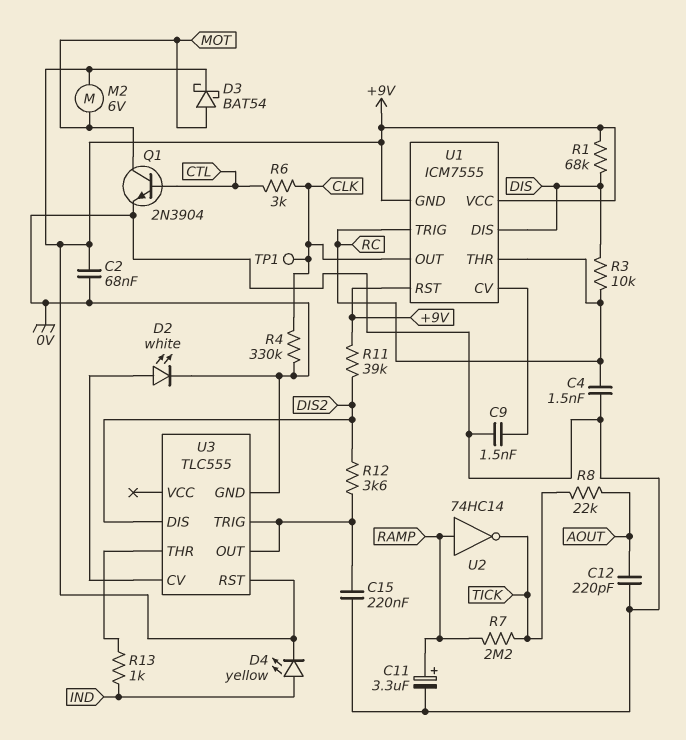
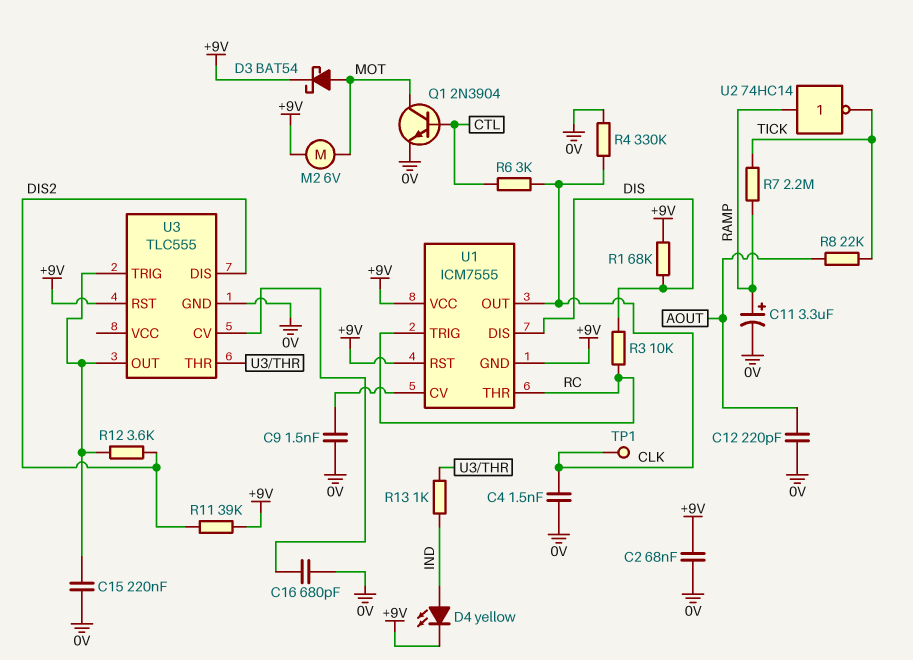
C4: 1.5nF (0V, RC) -> 1.5nF (0V, CLK)
C16: none -> 680pF (0V, U3/CV)
D2: LED white (A U3/CV, K 0V) -> none

